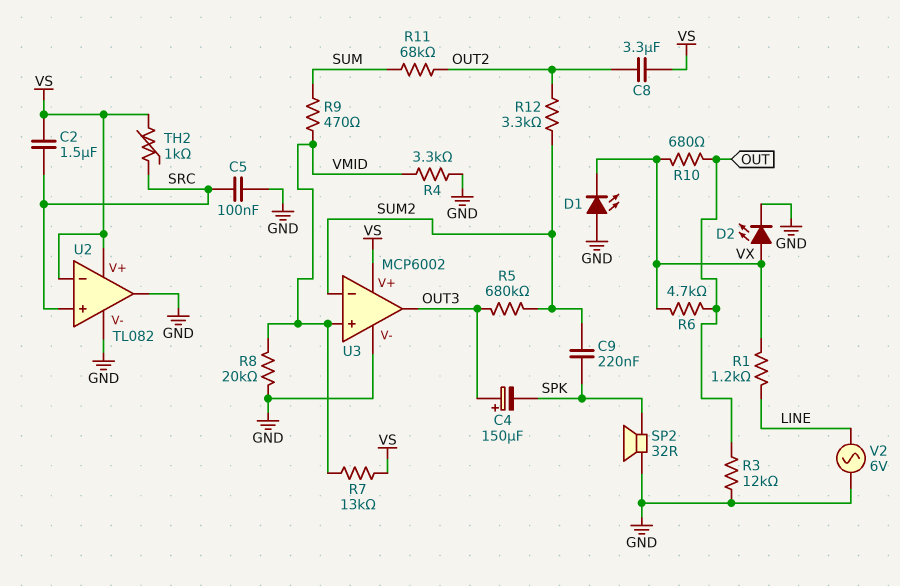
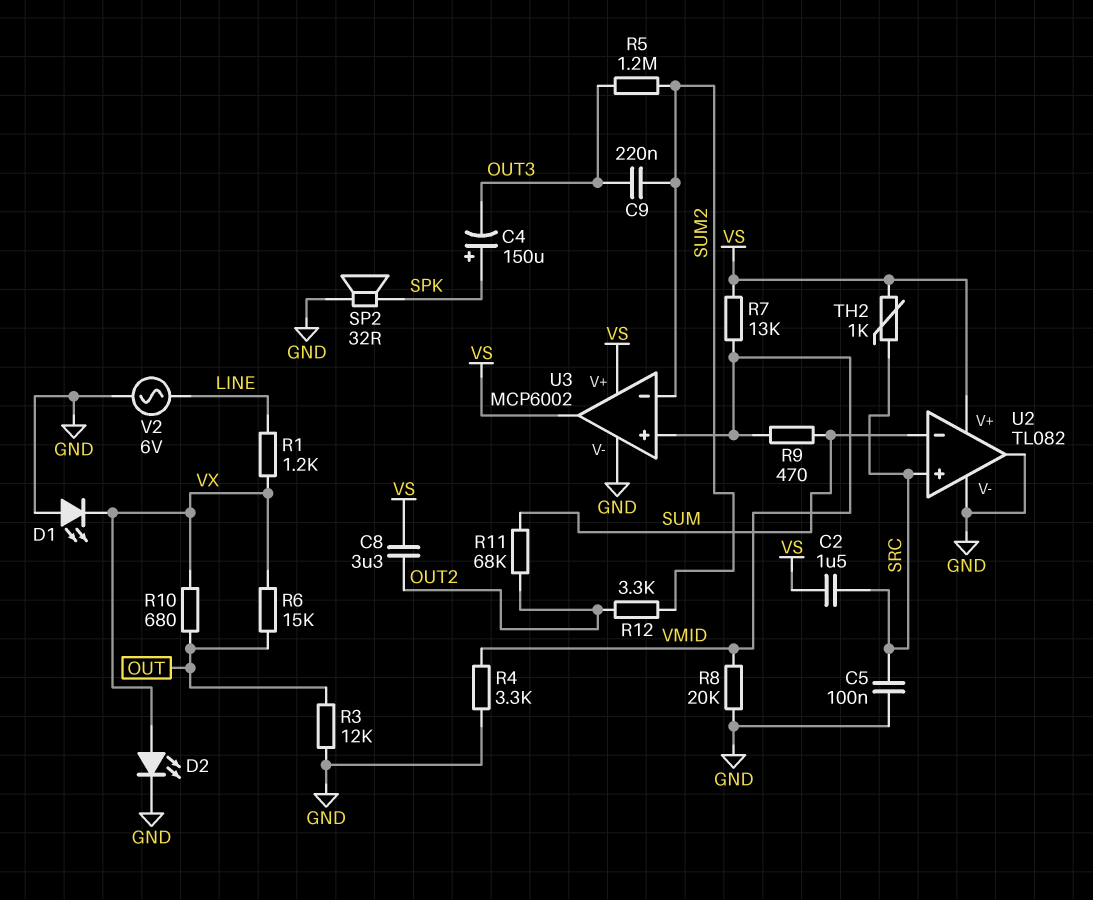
C4: 150uF (plus OUT3, minus SPK) -> 150uF (plus SPK, minus OUT3)
C9: 220nF (SPK, SUM2) -> 220nF (OUT3, SUM2)
R5: 680k (OUT3, SUM2) -> 1.2M (OUT3, SUM2)
R6: 4.7k (OUT, VX) -> 15k (OUT, VX)
U2 pin in-: VS -> SUM
U3 pin out: OUT3 -> VS

